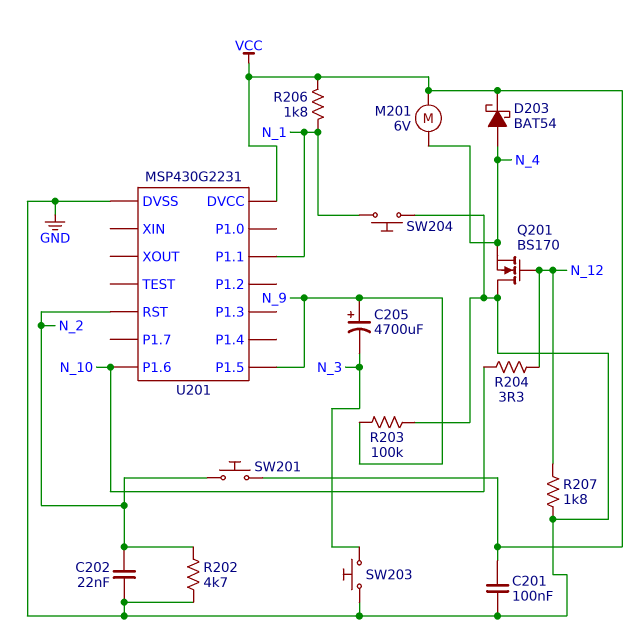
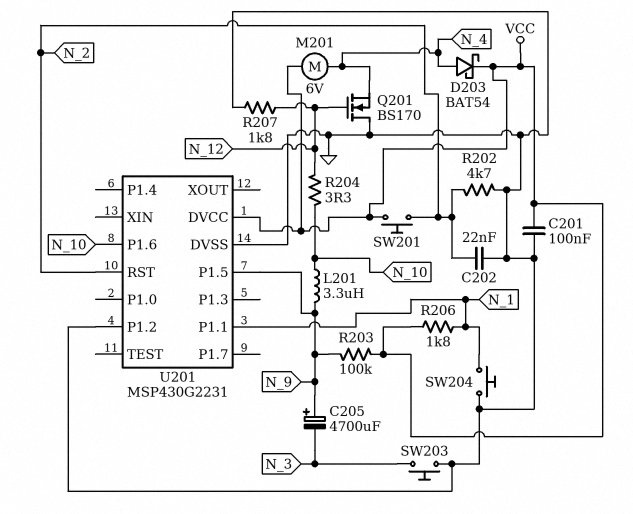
L201: none -> 3.3uH (N_9, N_10)
R203: 100k (GND, N_9) -> 100k (N_9, VCC)
U201 pin P1.2: none -> GND

